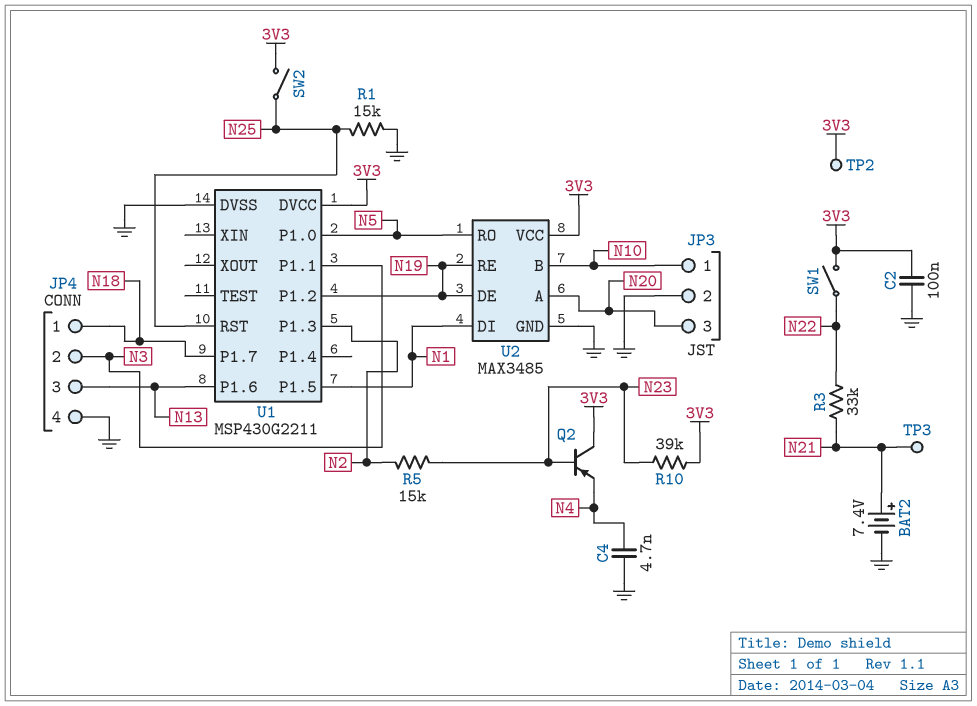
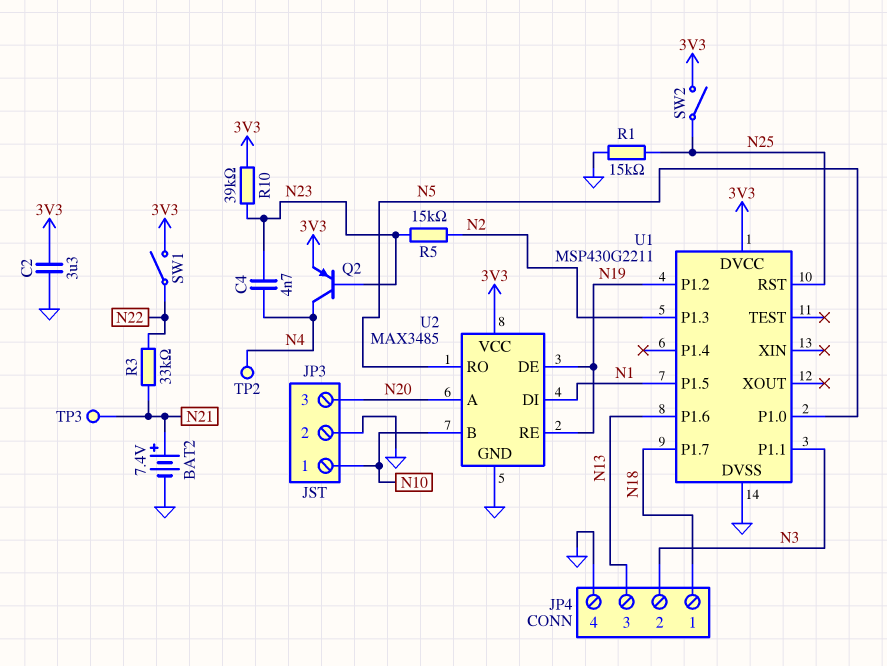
C2: 100nF (3V3, GND) -> 3.3uF (3V3, GND)
C4: 4.7nF (GND, N4) -> 4.7nF (N4, N23)
Q2: PNP (B N23, C 3V3, E N4) -> PNP (B N23, C N4, E 3V3)
TP2: test point (3V3) -> test point (N4)

